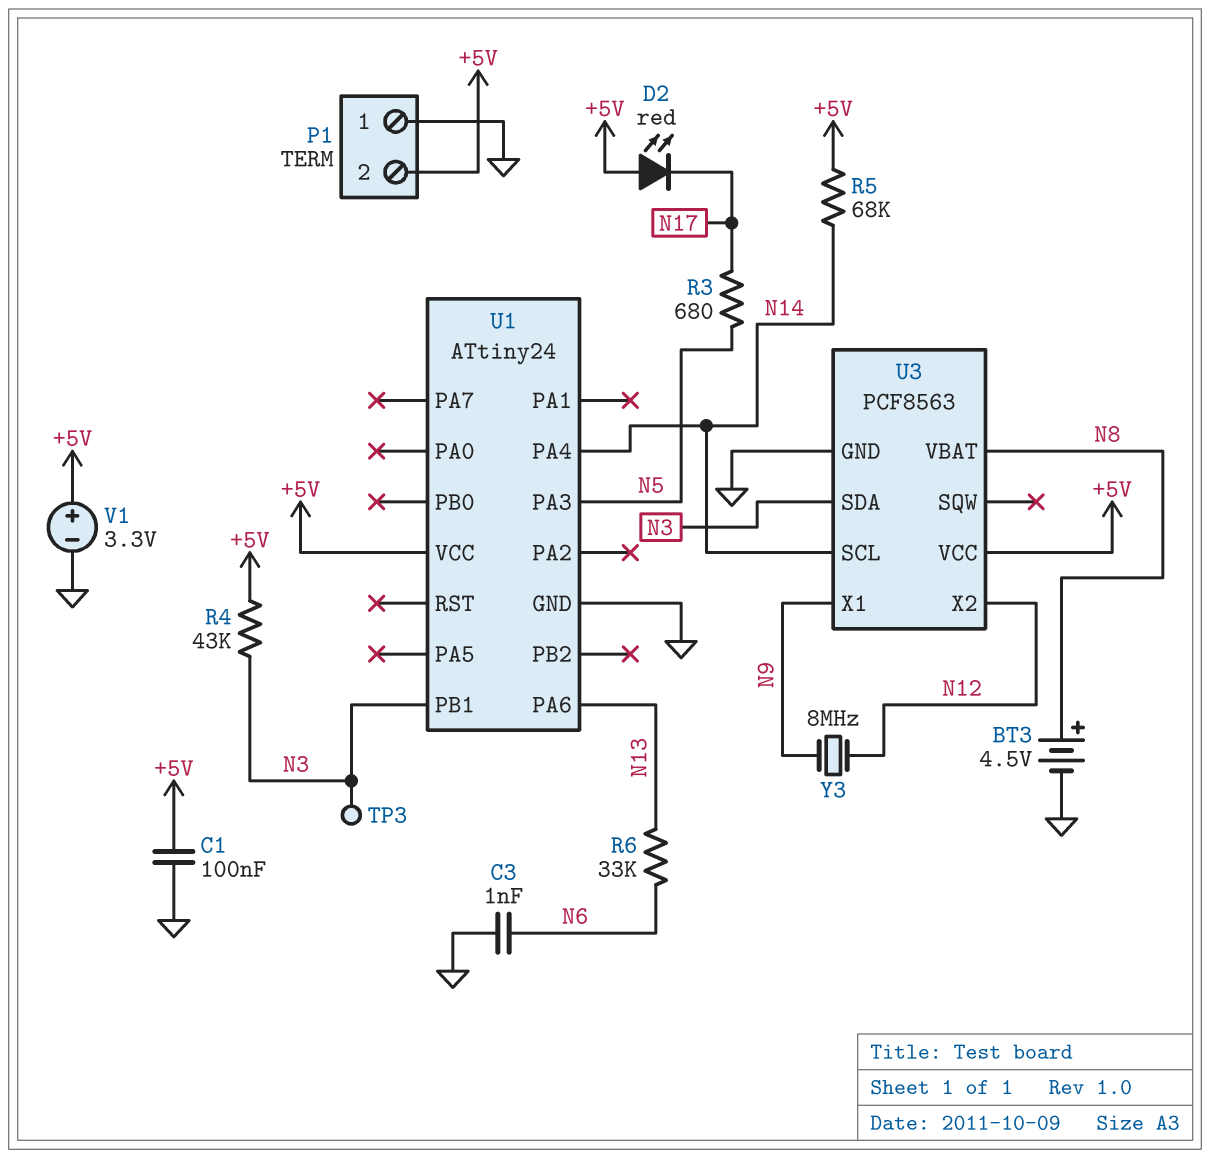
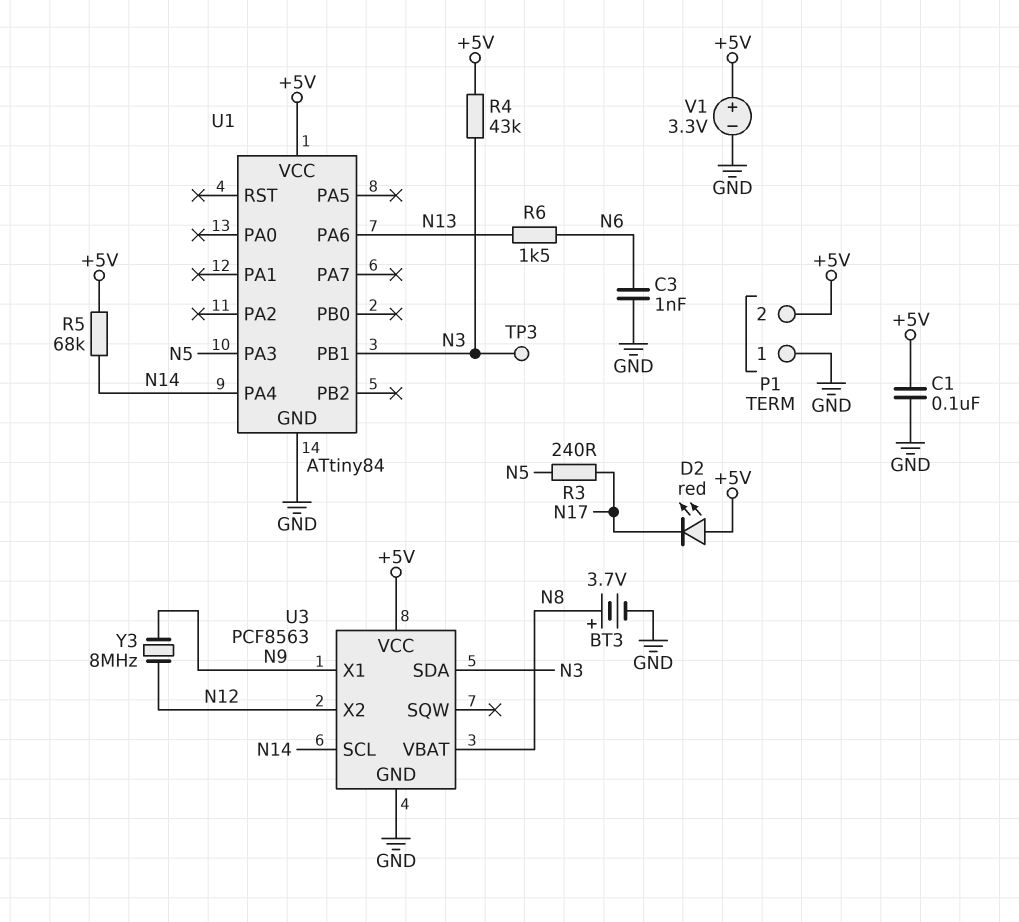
BT3: 4.5V (plus N8, minus GND) -> 3.7V (plus N8, minus GND)
R3: 680 (N5, N17) -> 240 (N5, N17)
R6: 33k (N6, N13) -> 1.5k (N6, N13)
U1: ATtiny24 -> ATtiny84

